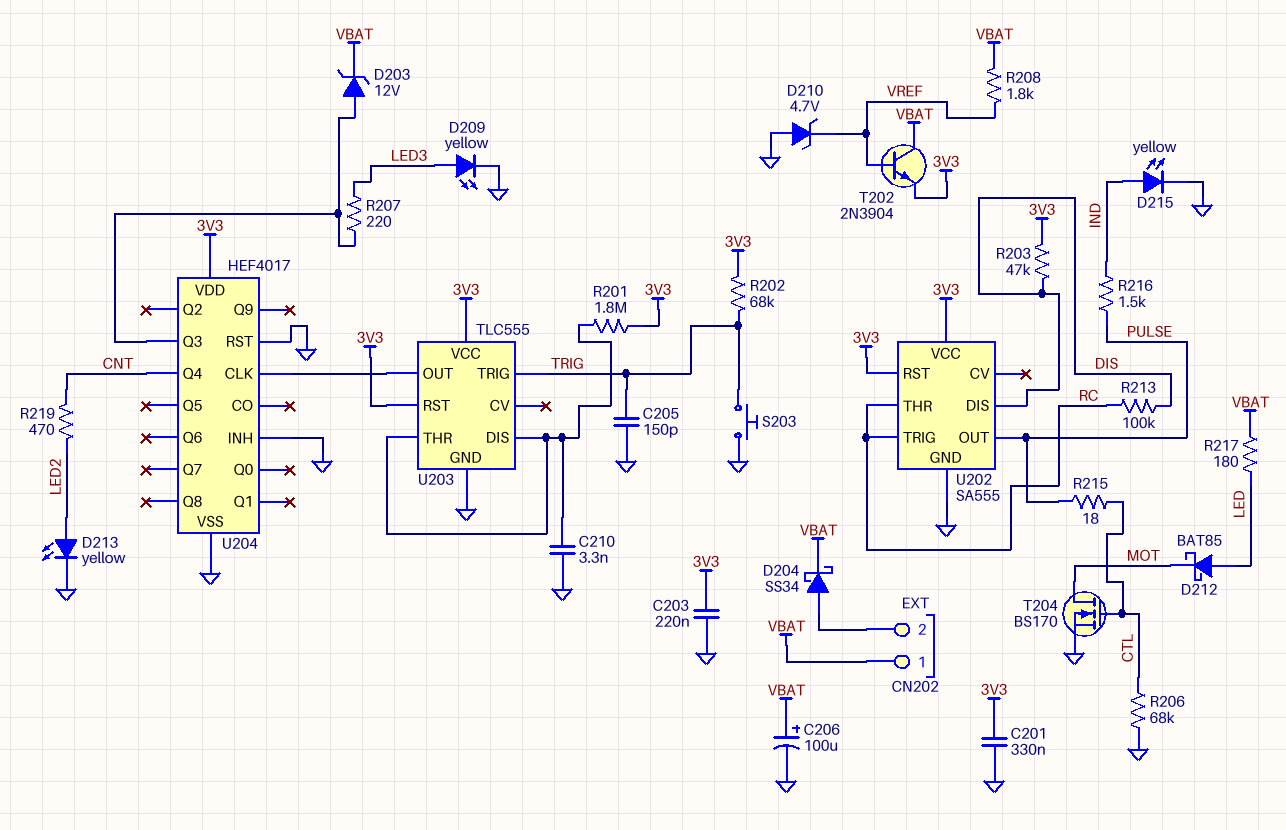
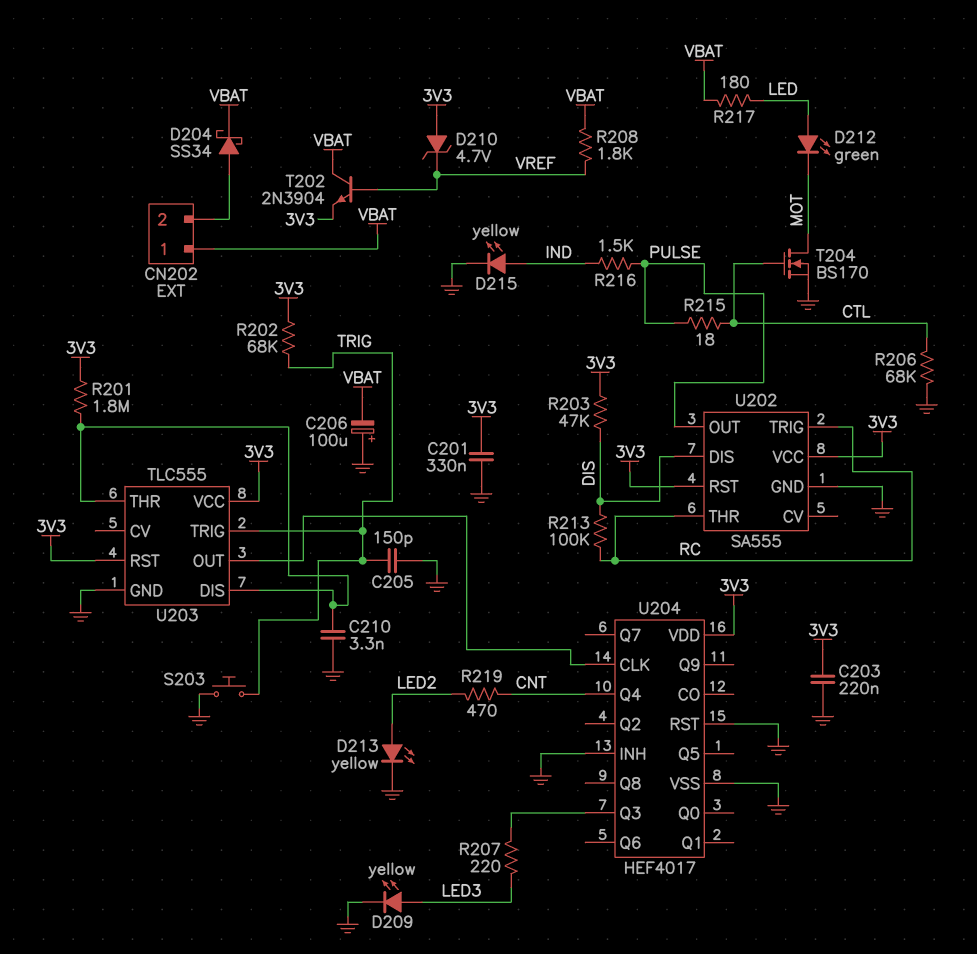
C206: 100uF (plus VBAT, minus GND) -> 100uF (plus GND, minus VBAT)
D203: zener 12V (A U204/Q3, K VBAT) -> none
D210: zener 4.7V (A GND, K VREF) -> zener 4.7V (A 3V3, K VREF)
D212: schottky BAT85 (A LED, K MOT) -> LED green (A LED, K MOT)

